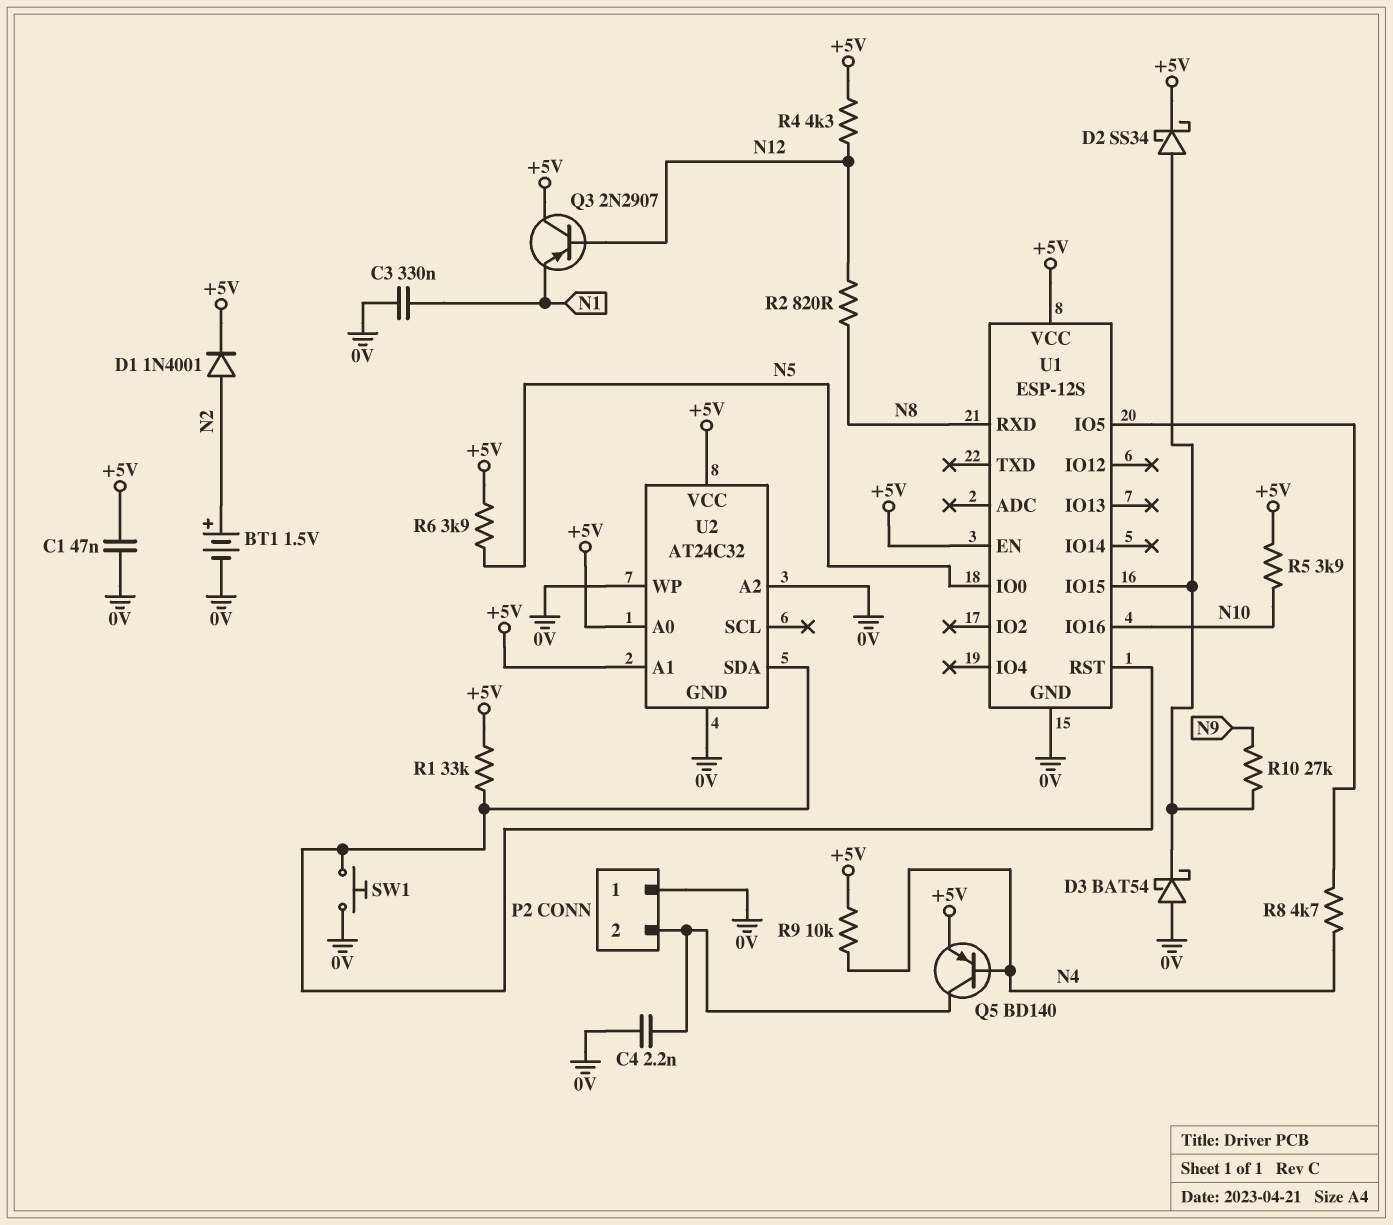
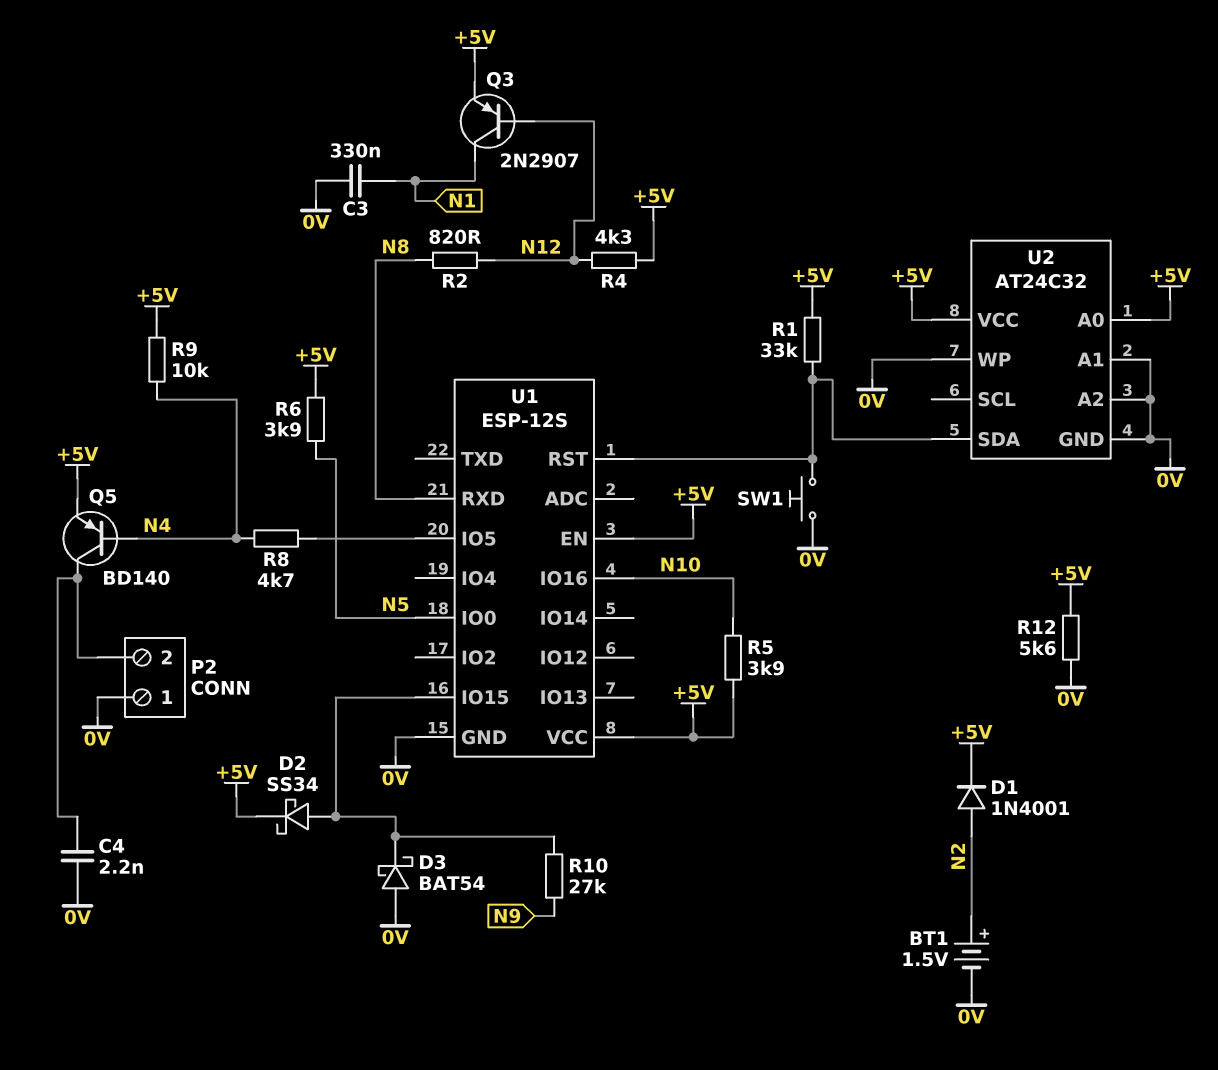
C1: 47nF (+5V, 0V) -> none
Q3: PNP 2N2907 (B N12, C +5V, E N1) -> PNP 2N2907 (B N12, C N1, E +5V)
R12: none -> 5.6k (+5V, 0V)
U2 pin A1: +5V -> 0V

